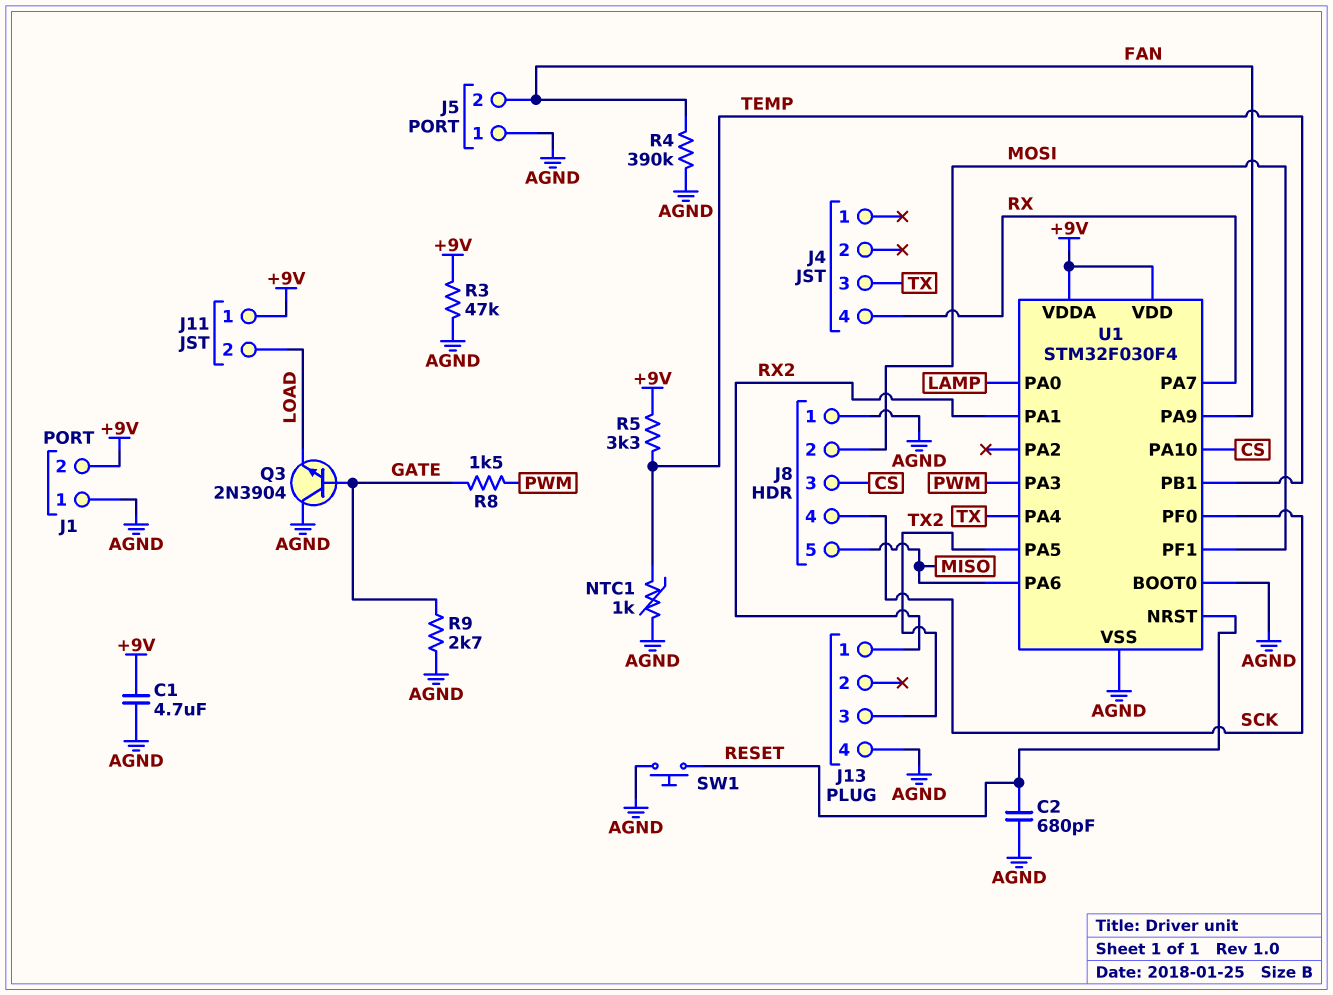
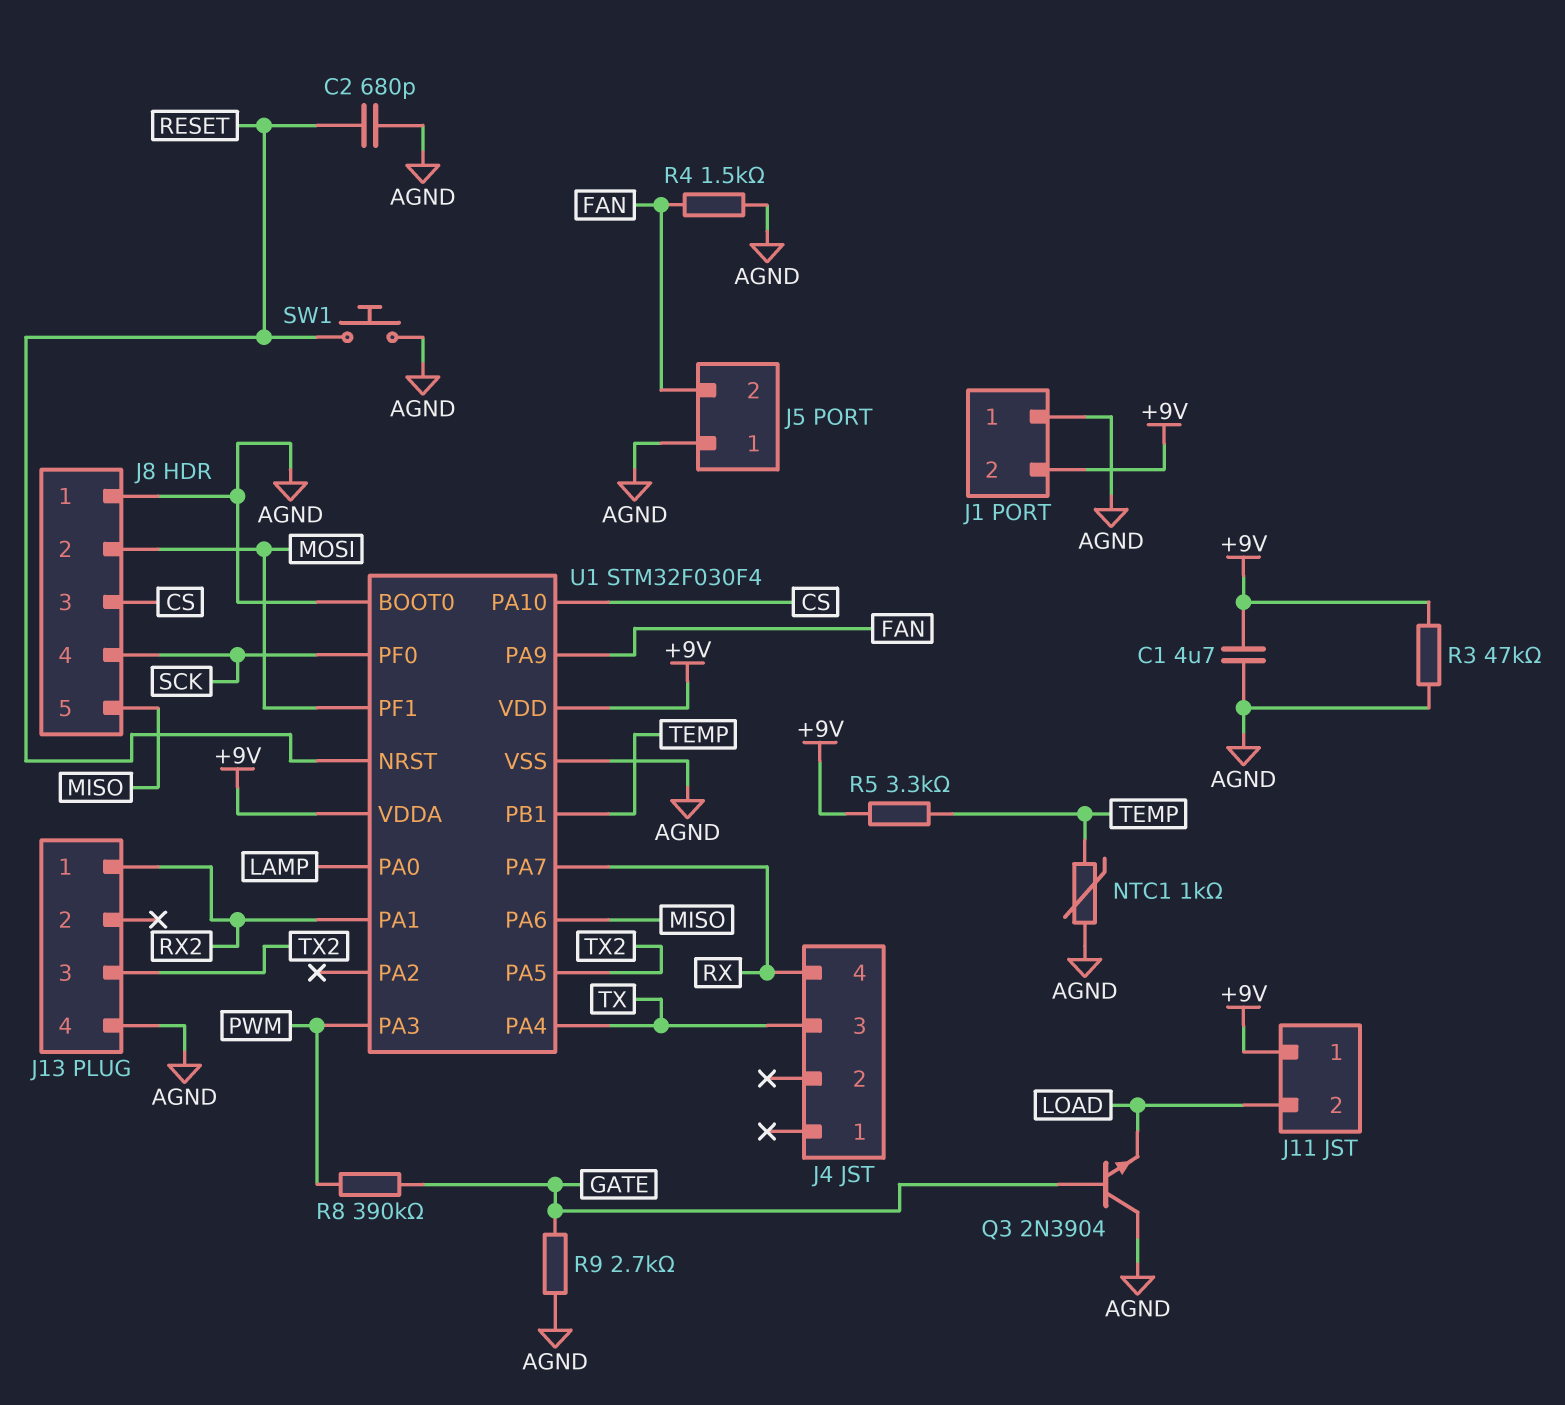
R4: 390k (AGND, FAN) -> 1.5k (AGND, FAN)
R8: 1.5k (GATE, PWM) -> 390k (GATE, PWM)

